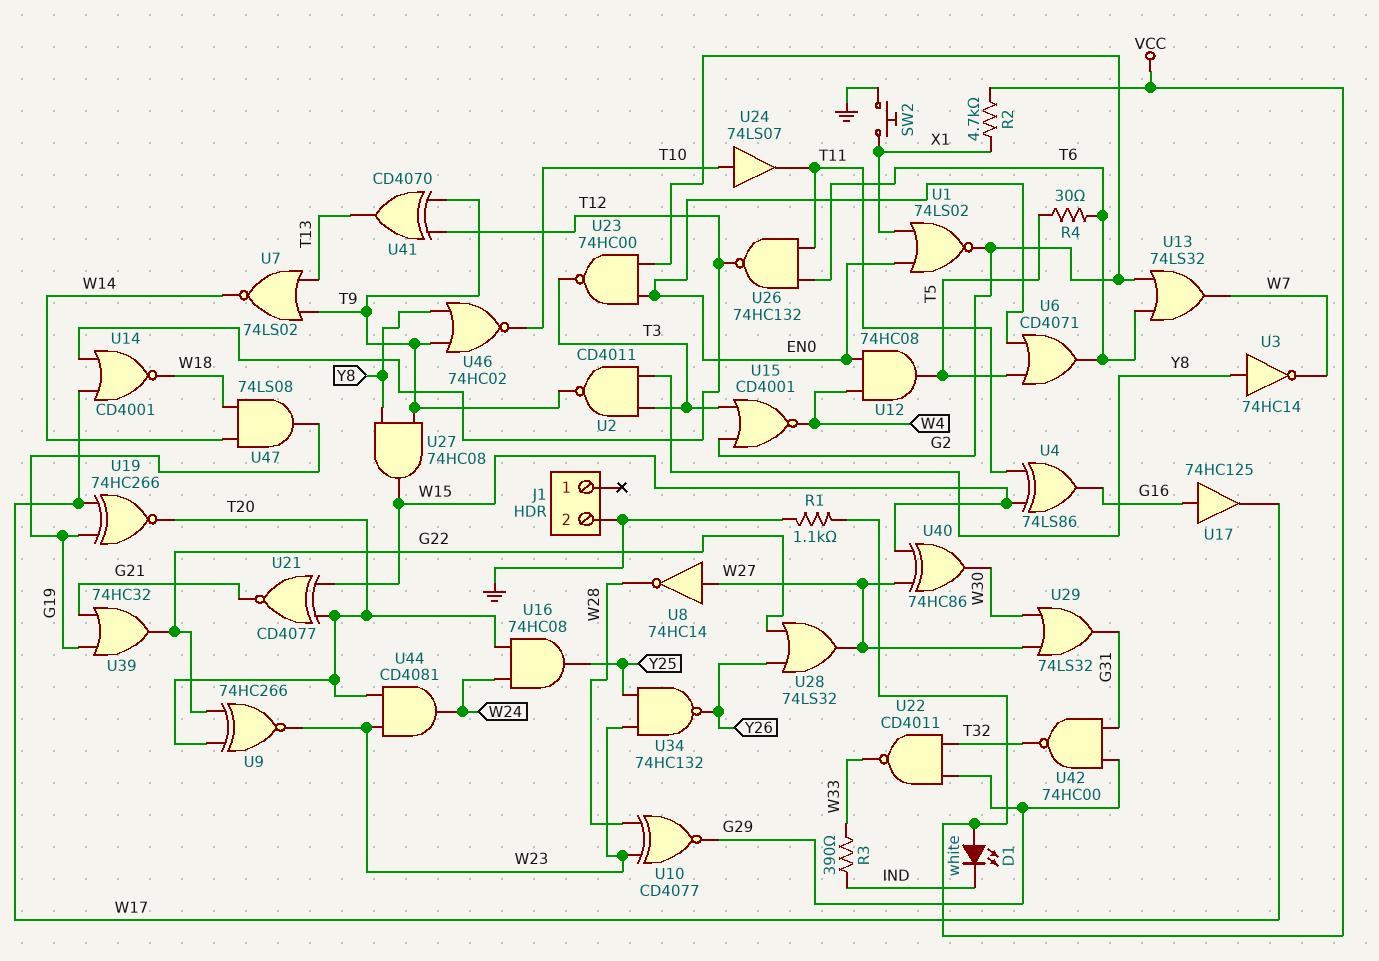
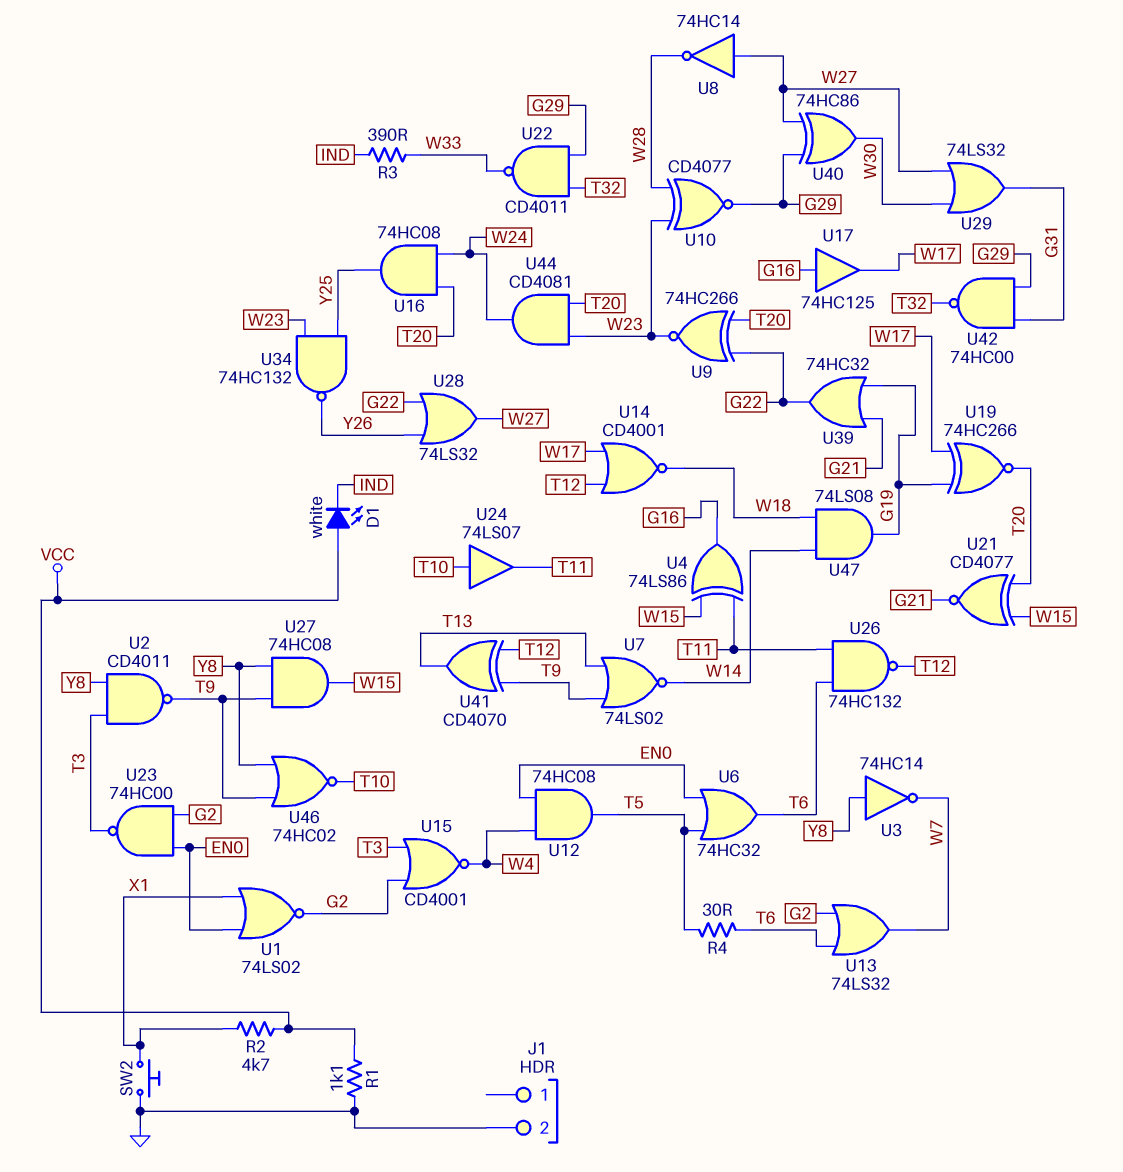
U6: OR CD4071 (in EN0, in T5, out T6) -> OR 74HC32 (in EN0, in T5, out T6)
U40: XOR 74HC86 (in W15, in W27, out W30) -> XOR 74HC86 (in G29, in W27, out W30)

